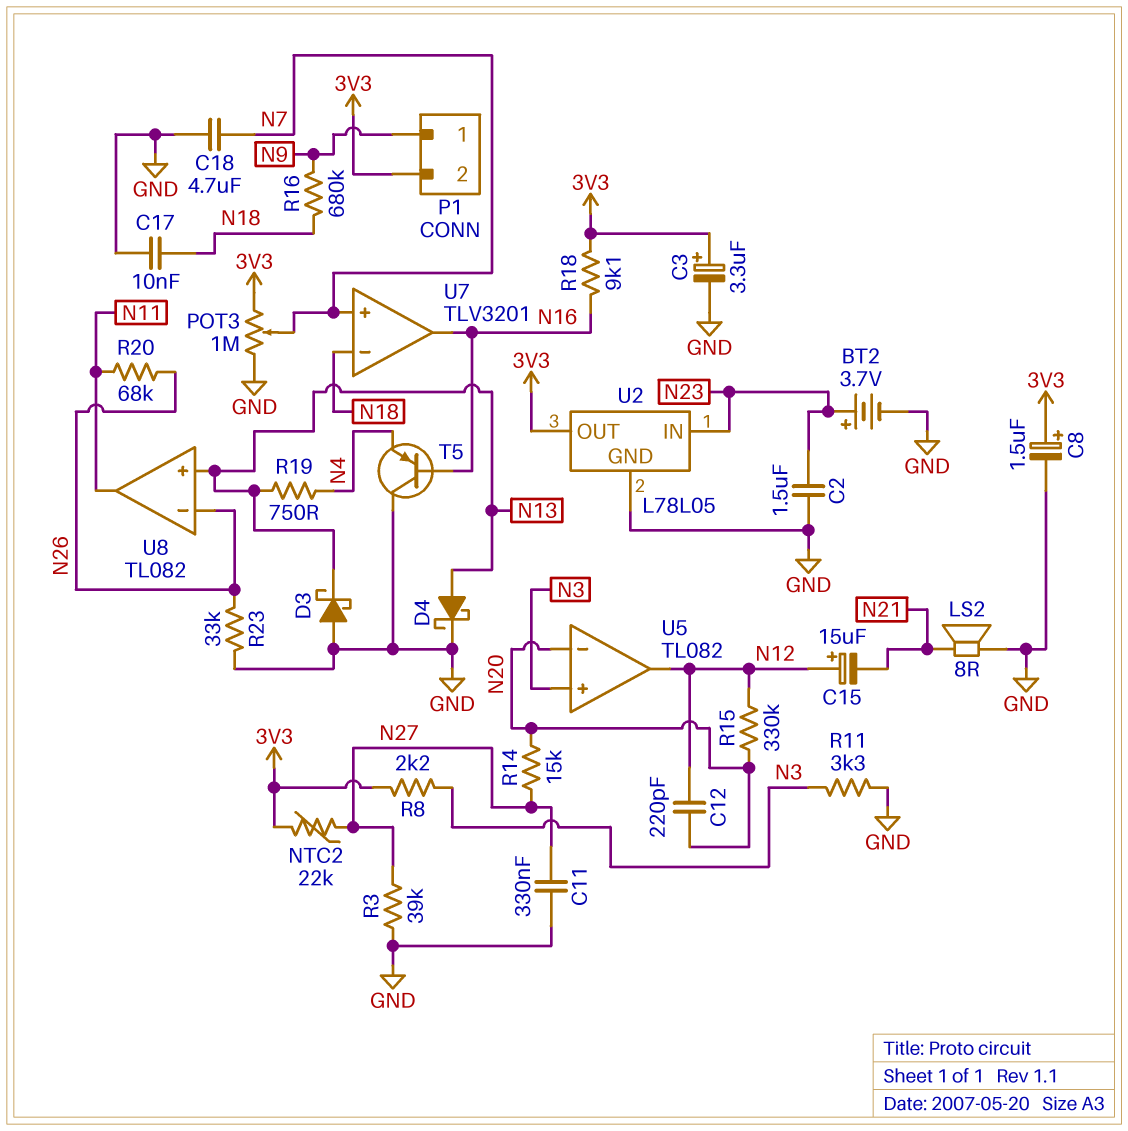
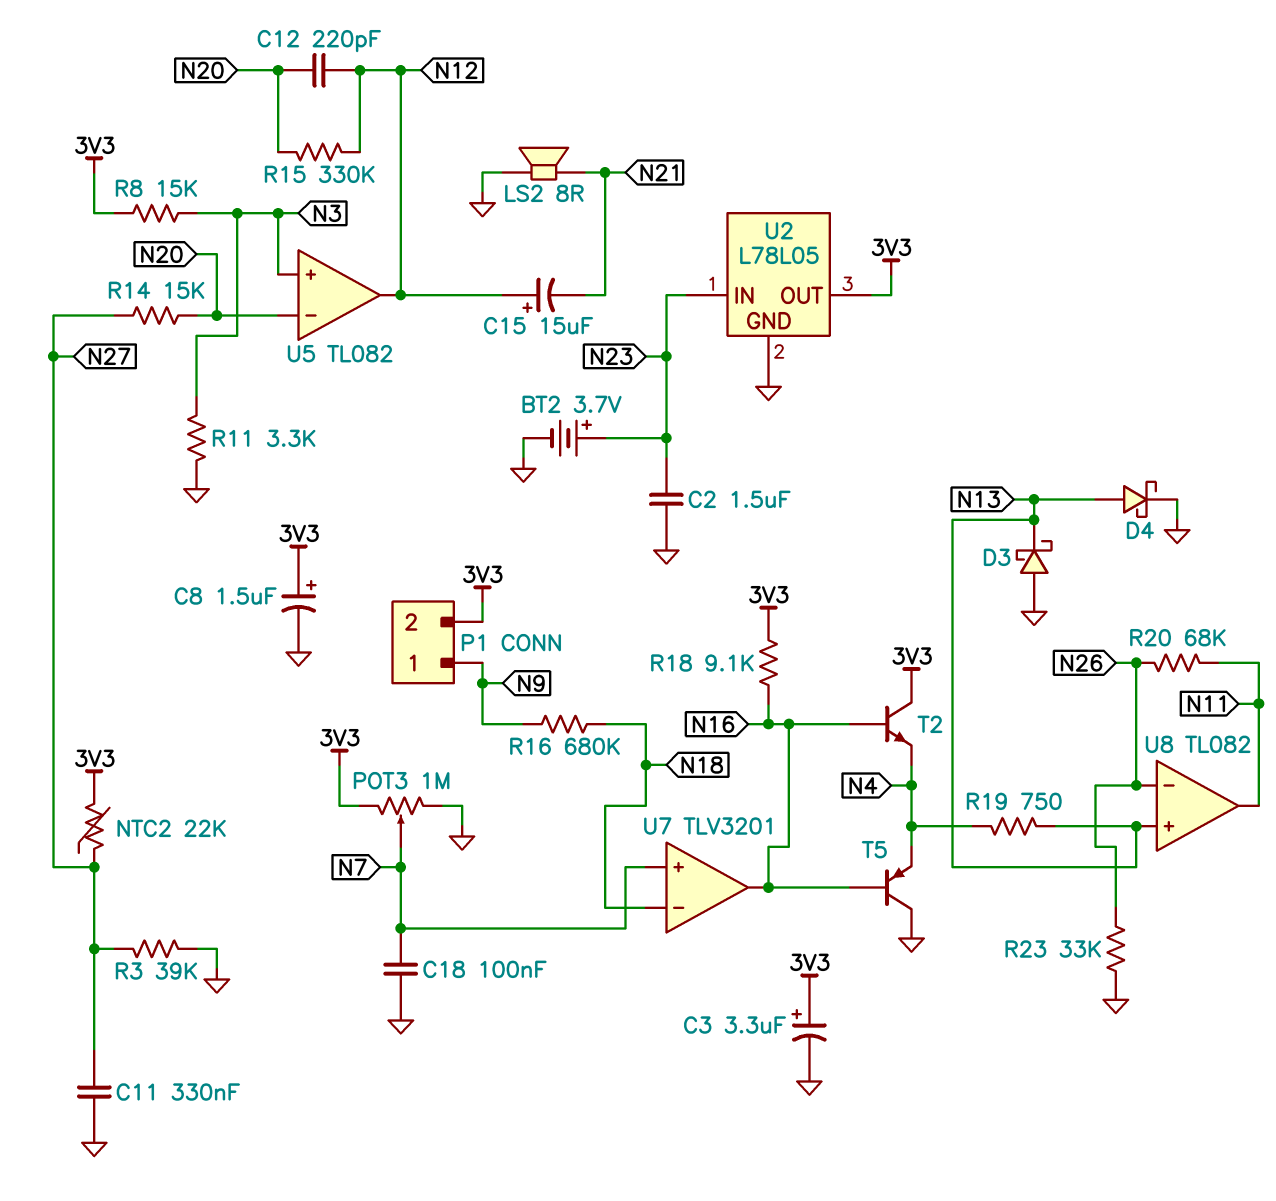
C17: 10nF (GND, N18) -> none
C18: 4.7uF (GND, N7) -> 100nF (GND, N7)
R8: 2.2k (3V3, N3) -> 15k (3V3, N3)
T2: none -> NPN (B N16, C 3V3, E N4)

